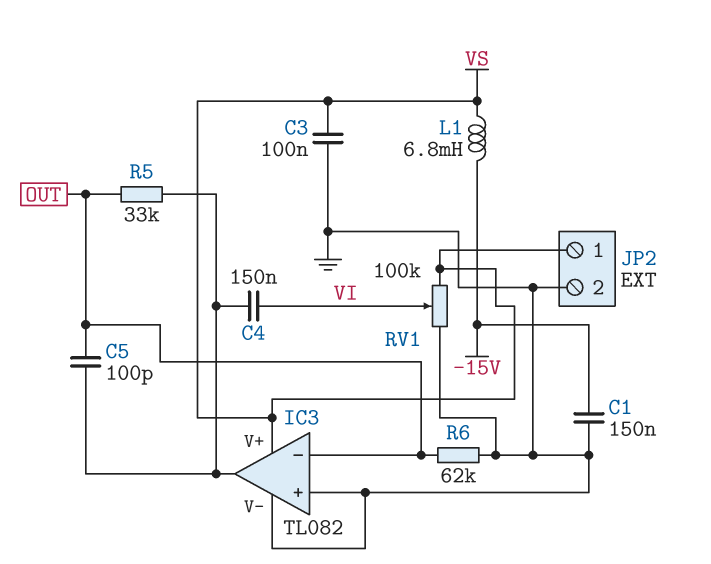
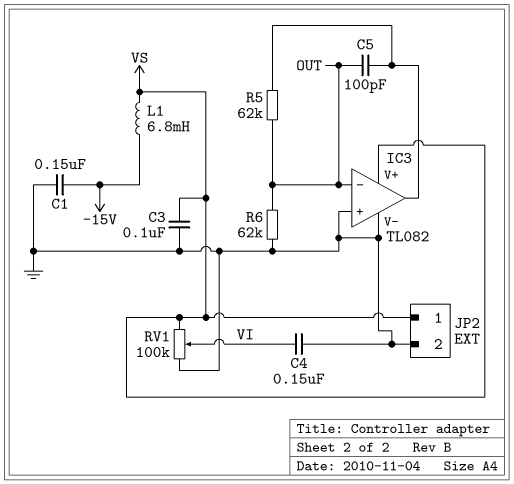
C4: 150nF (IC3/out, VI) -> 150nF (GND, VI)
R5: 33k (IC3/out, OUT) -> 62k (IC3/out, OUT)

